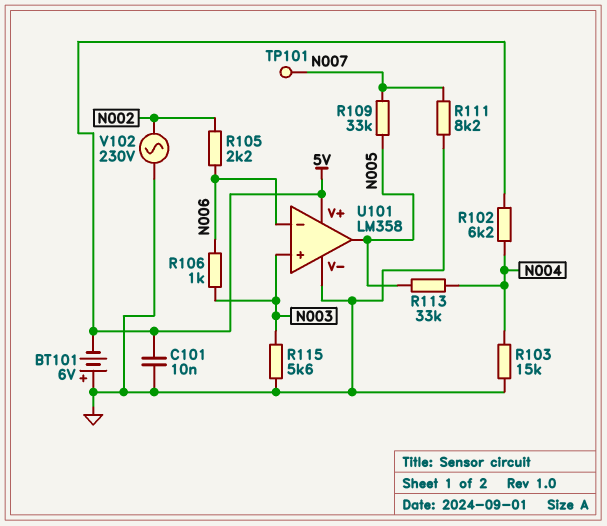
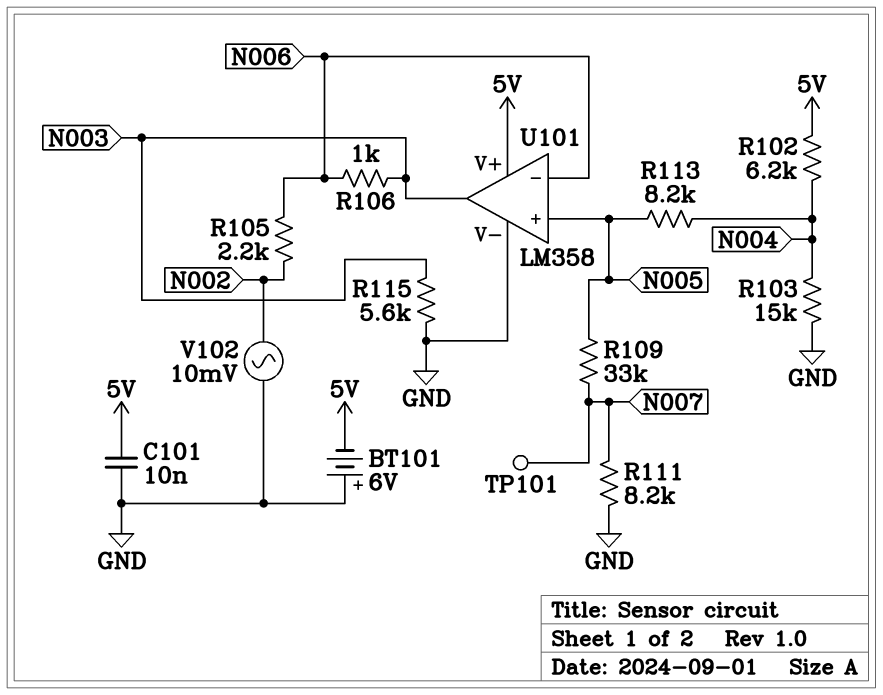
R113: 33k (N004, N005) -> 8.2k (N004, N005)
U101 pin in+: N003 -> N005
U101 pin out: N005 -> N003
V102: AC 230V (GND, N002) -> AC 10mV (GND, N002)

